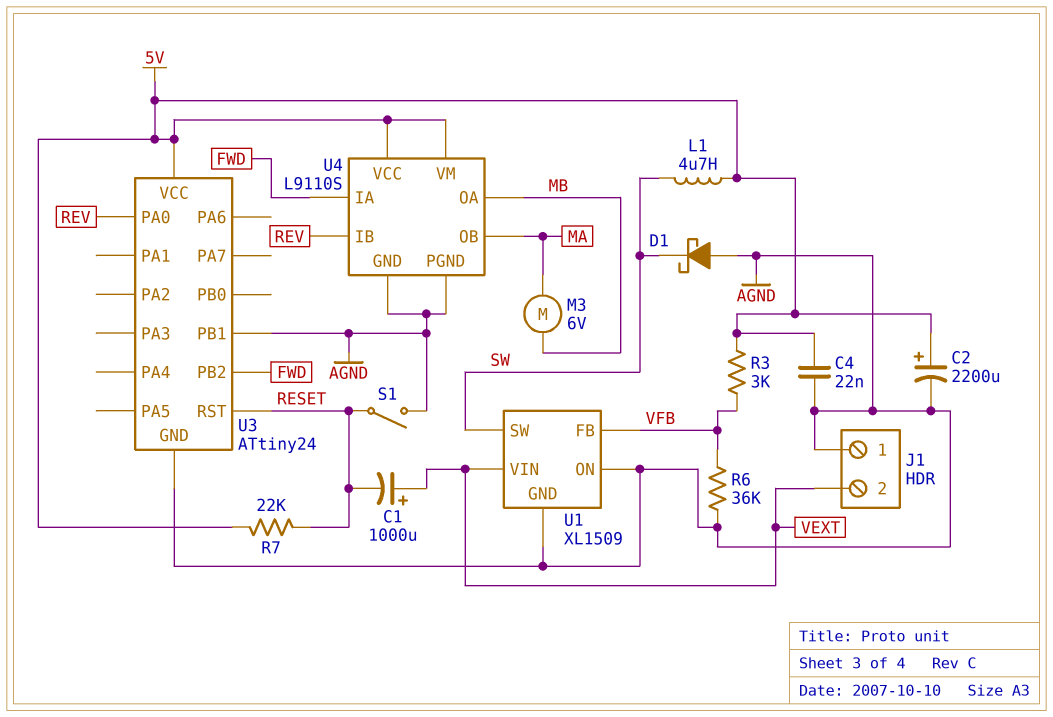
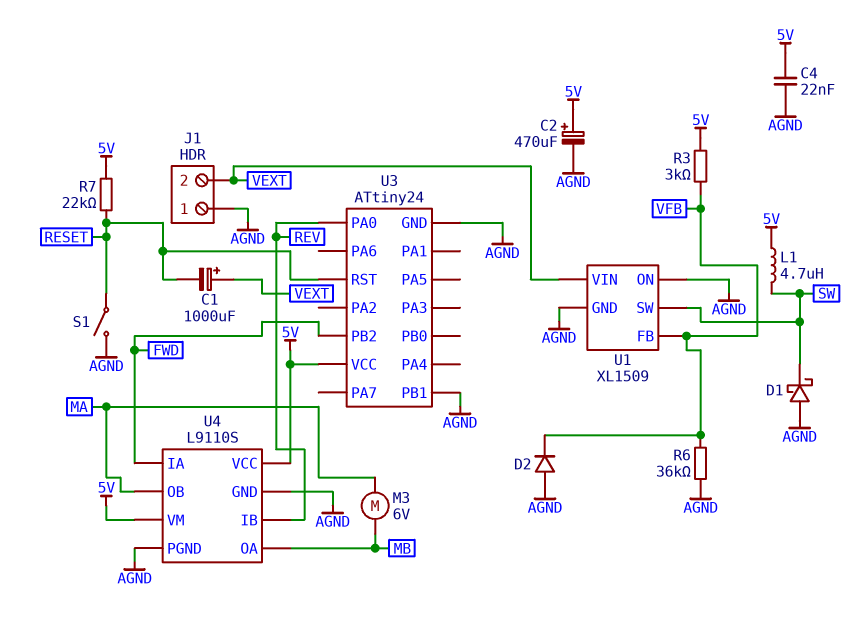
C2: 2200uF (plus 5V, minus AGND) -> 470uF (plus 5V, minus AGND)
D2: none -> diode (A AGND, K VFB)

